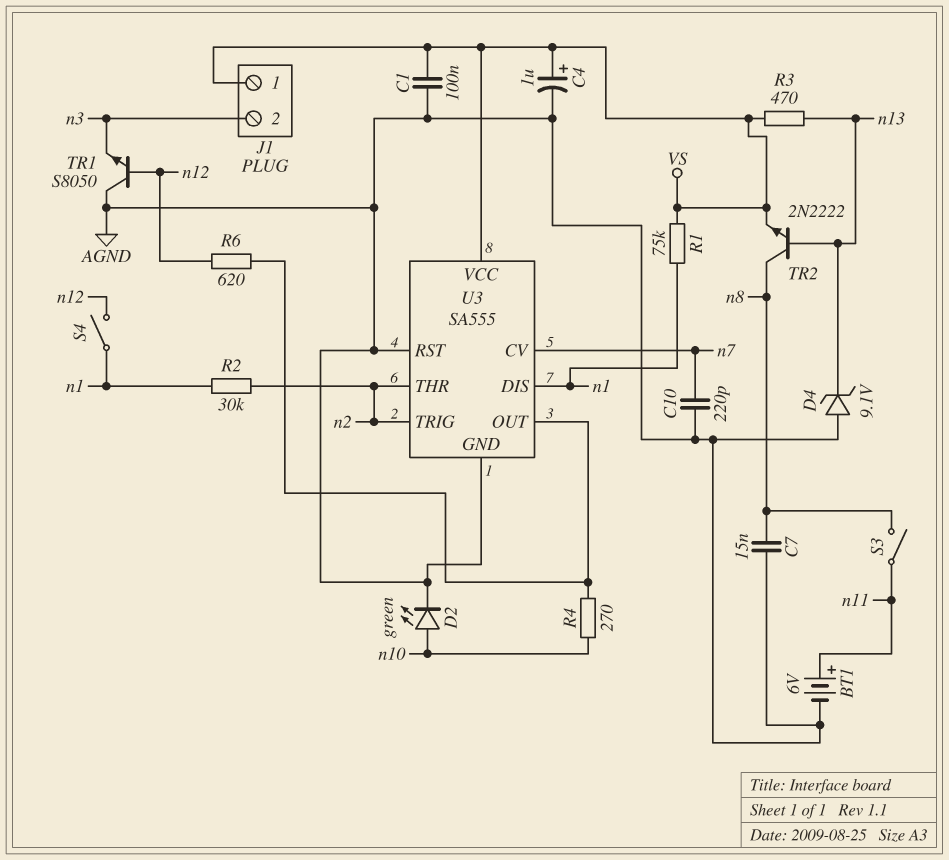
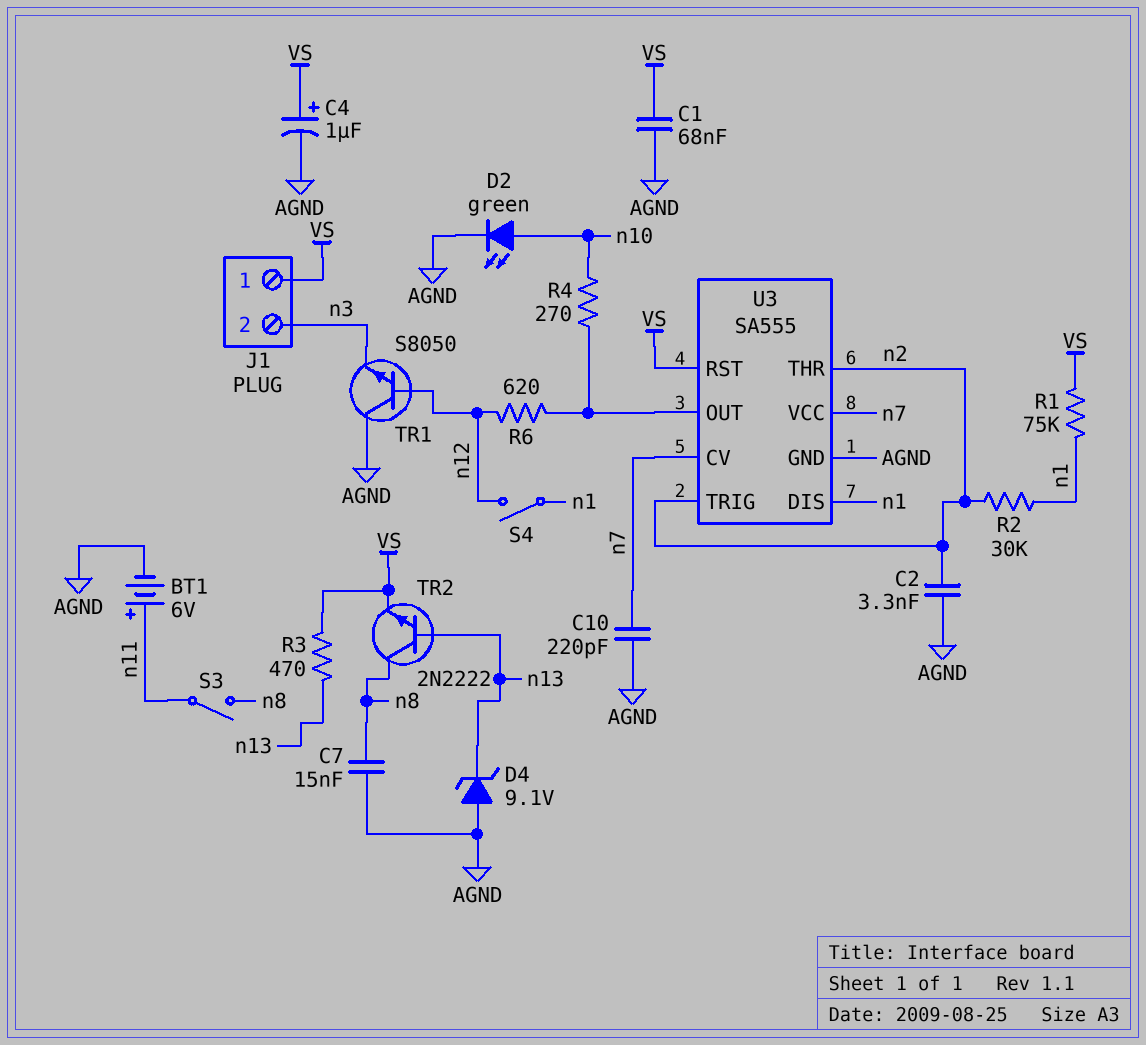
C1: 100nF (AGND, VS) -> 68nF (AGND, VS)
C2: none -> 3.3nF (AGND, n2)
U3 pin RST: AGND -> VS
U3 pin VCC: VS -> n7

